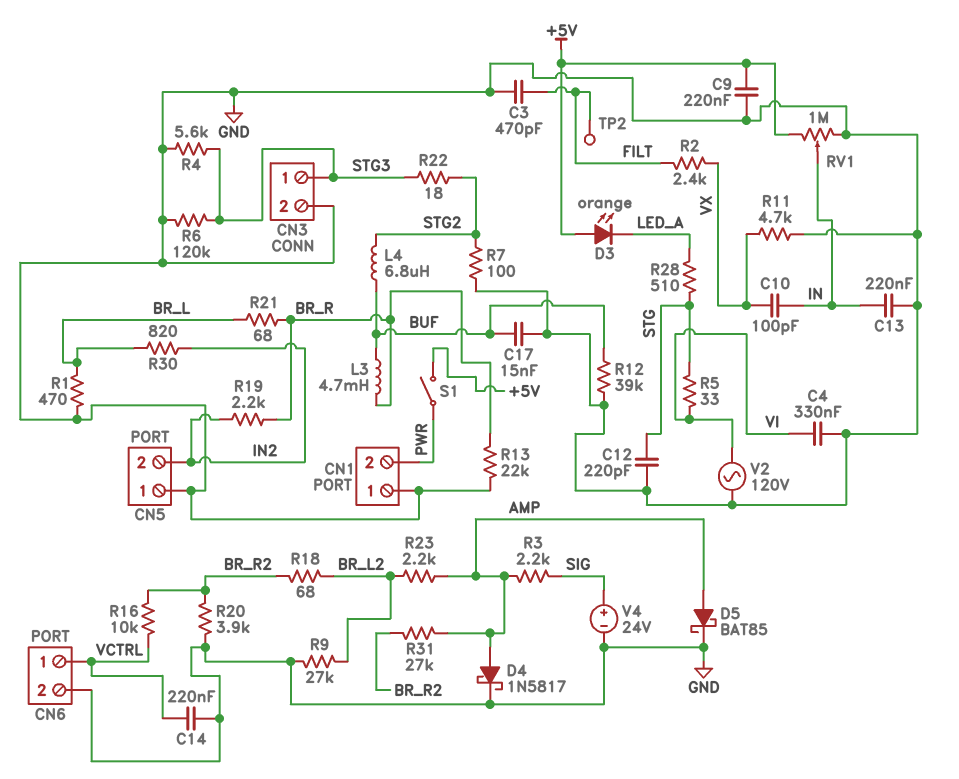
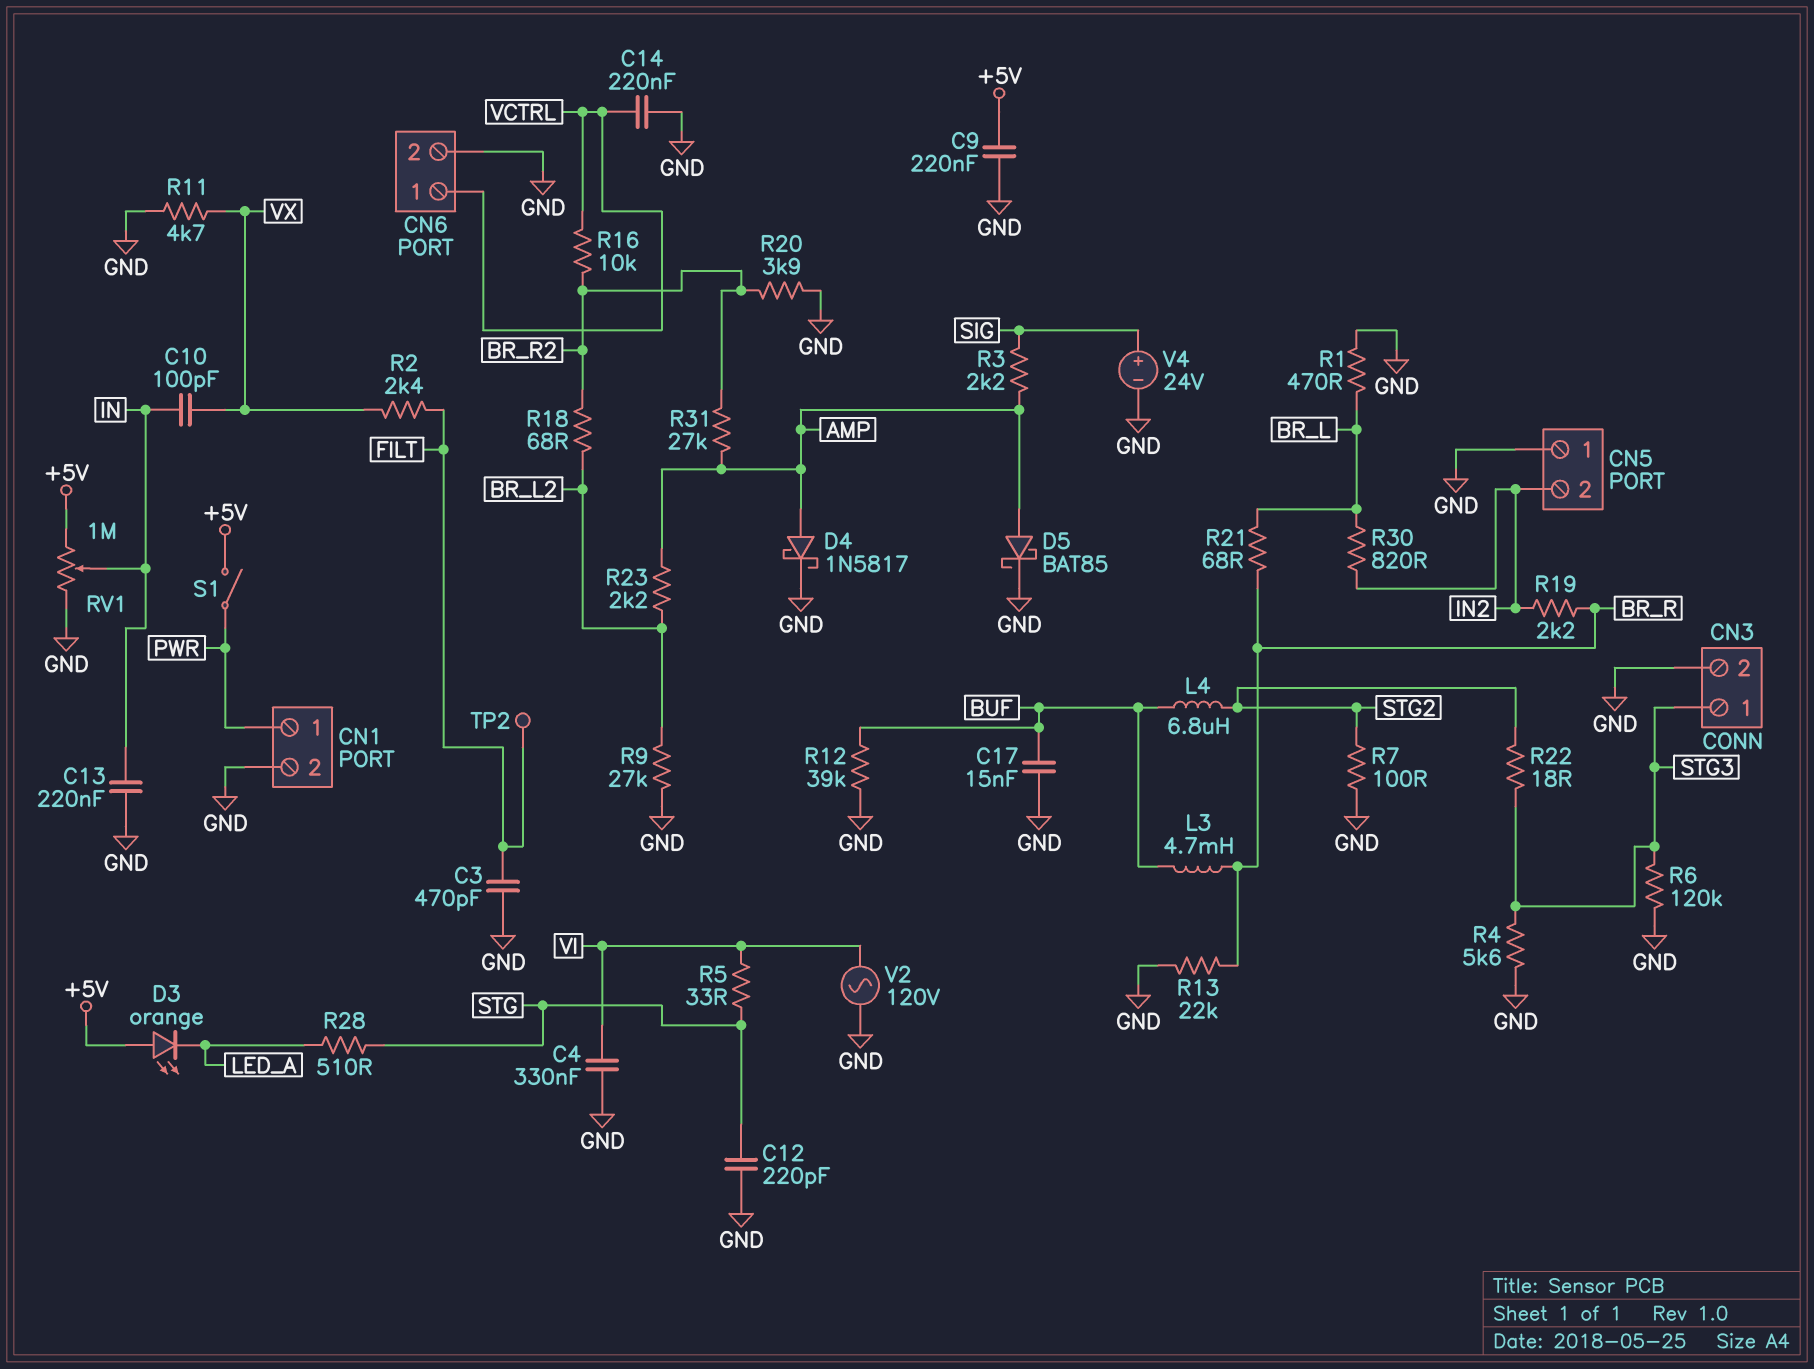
CN1 pin 1: GND -> PWR
CN1 pin 2: PWR -> GND

